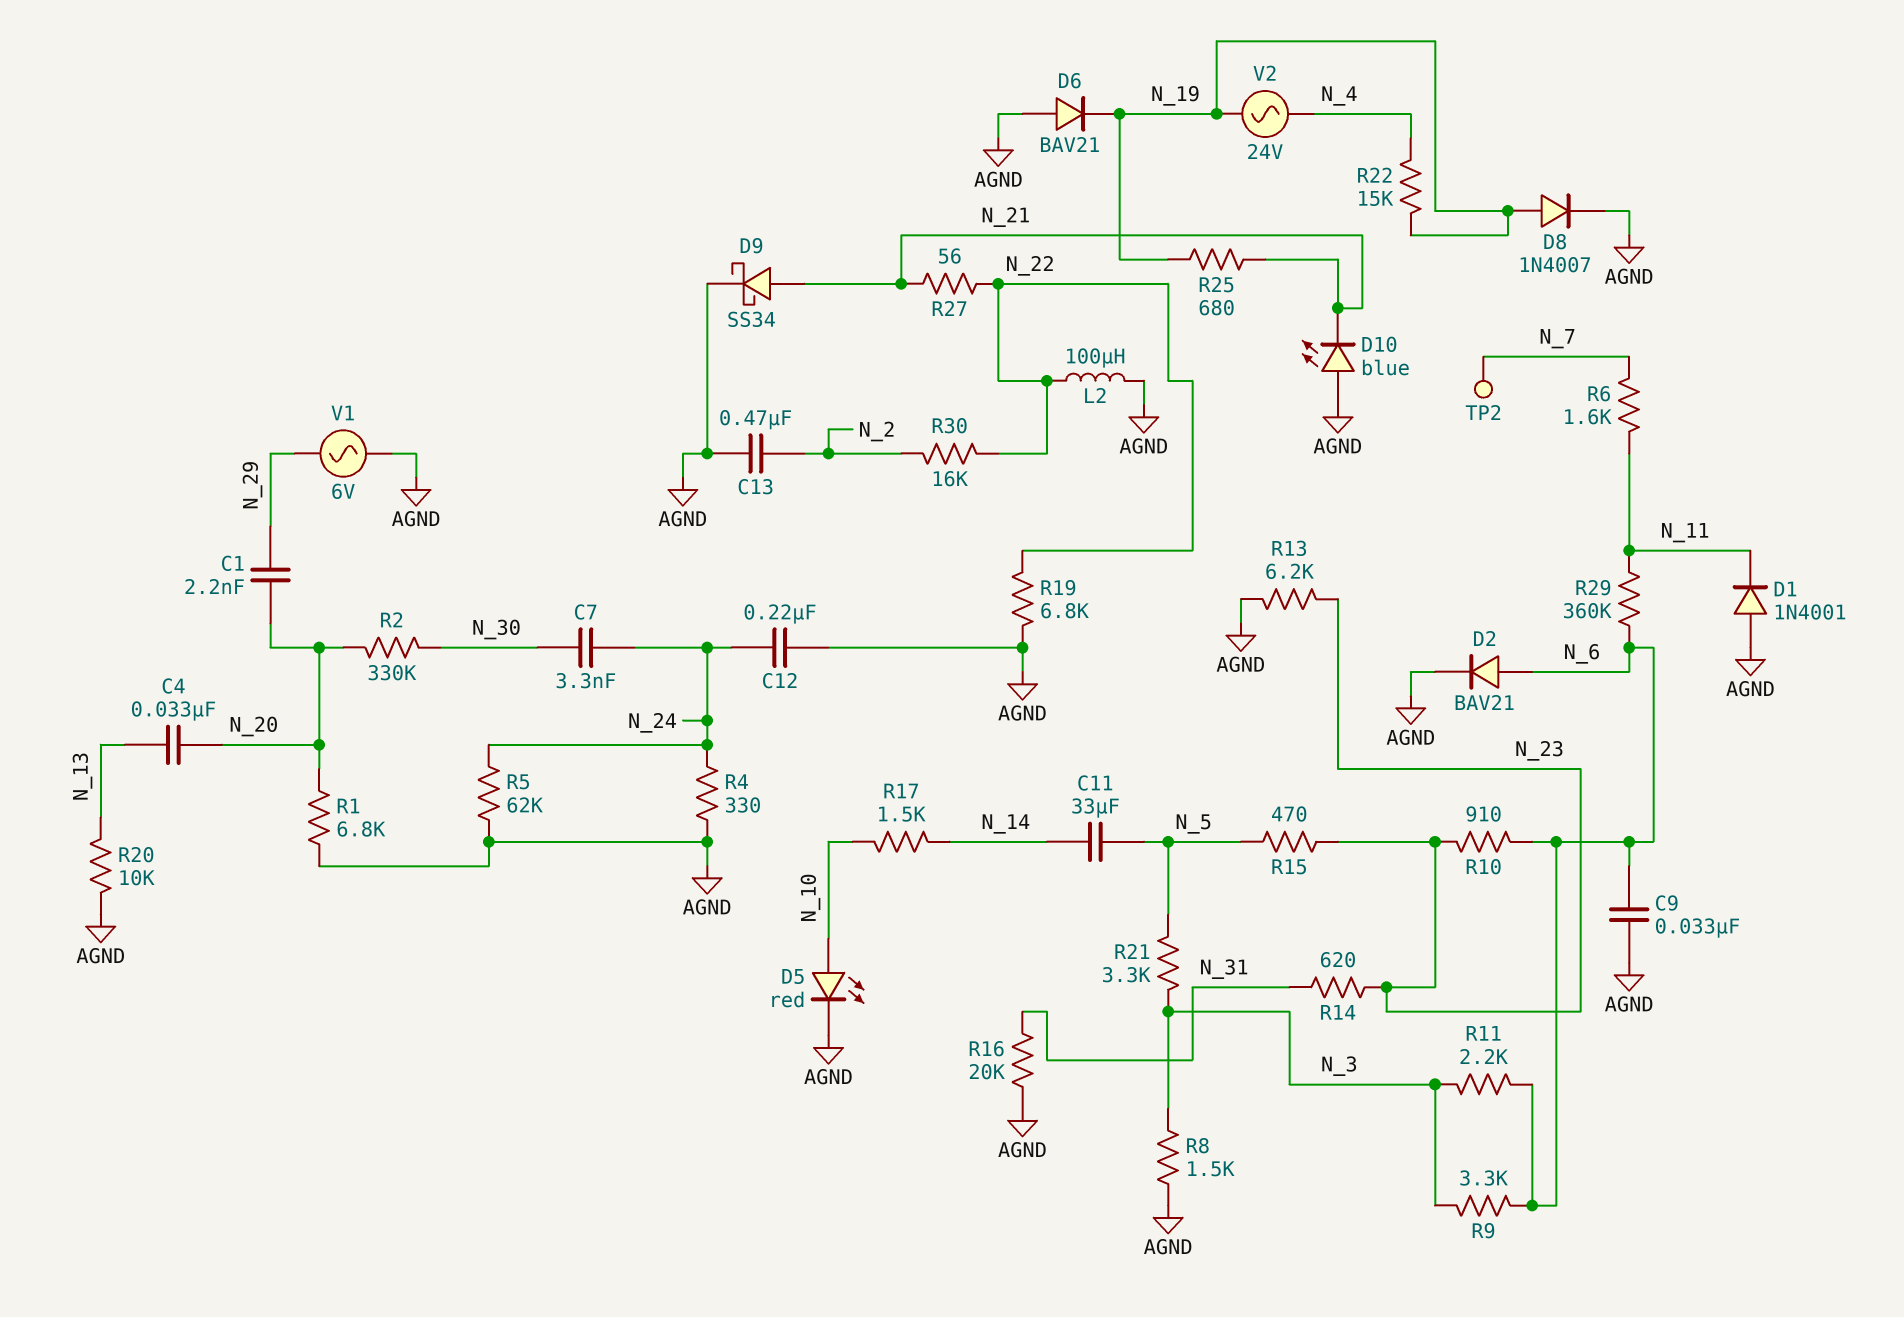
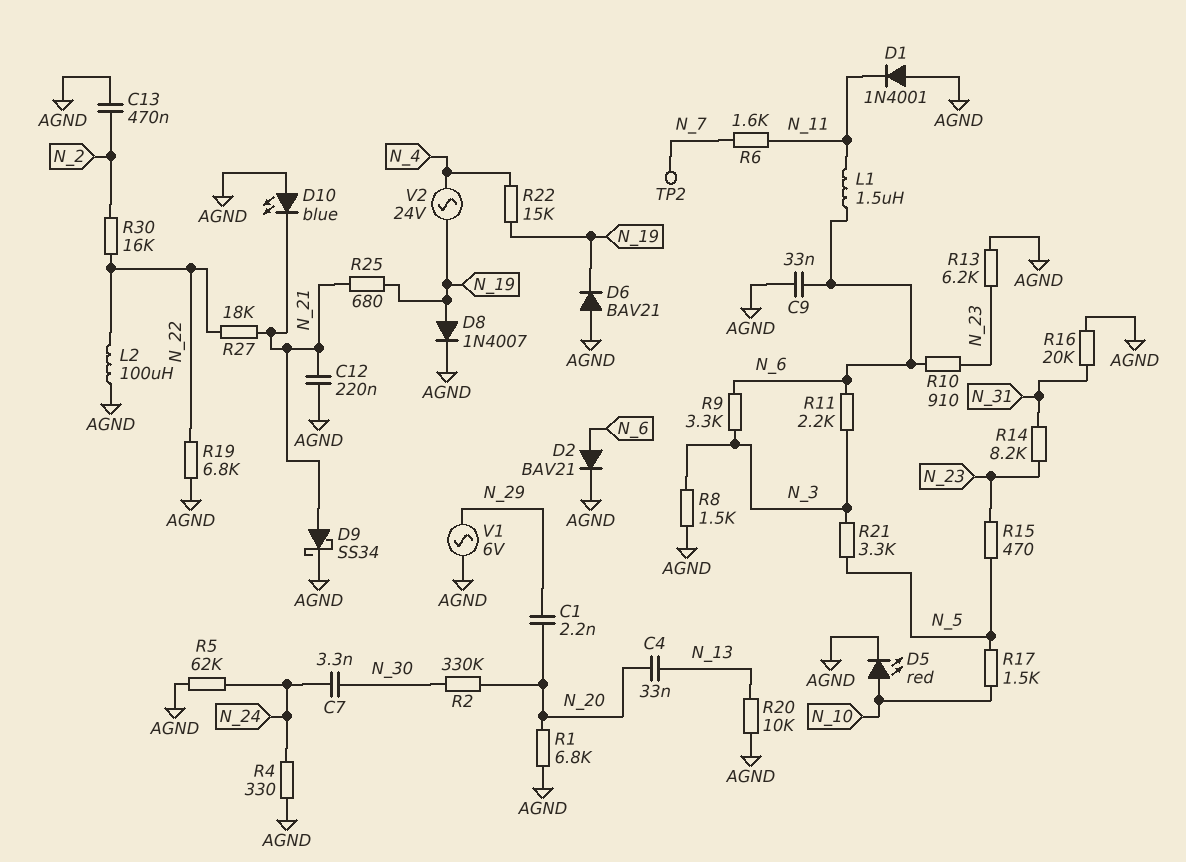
C11: 33uF (N_5, N_14) -> none
C12: 220nF (AGND, N_24) -> 220nF (AGND, N_21)
L1: none -> 1.5uH (N_6, N_11)
R14: 620 (N_23, N_31) -> 8.2k (N_23, N_31)
R17: 1.5k (N_10, N_14) -> 1.5k (N_5, N_10)
R27: 56 (N_21, N_22) -> 18k (N_21, N_22)
R29: 360k (N_6, N_11) -> none

